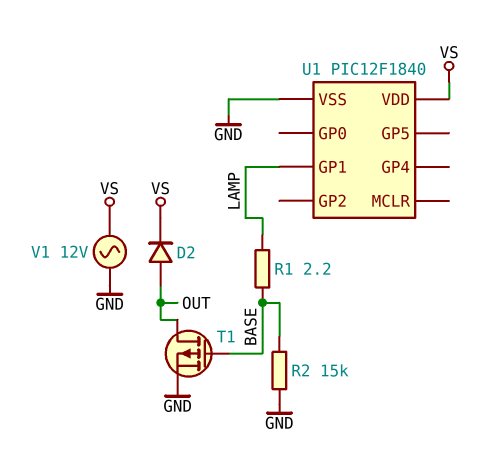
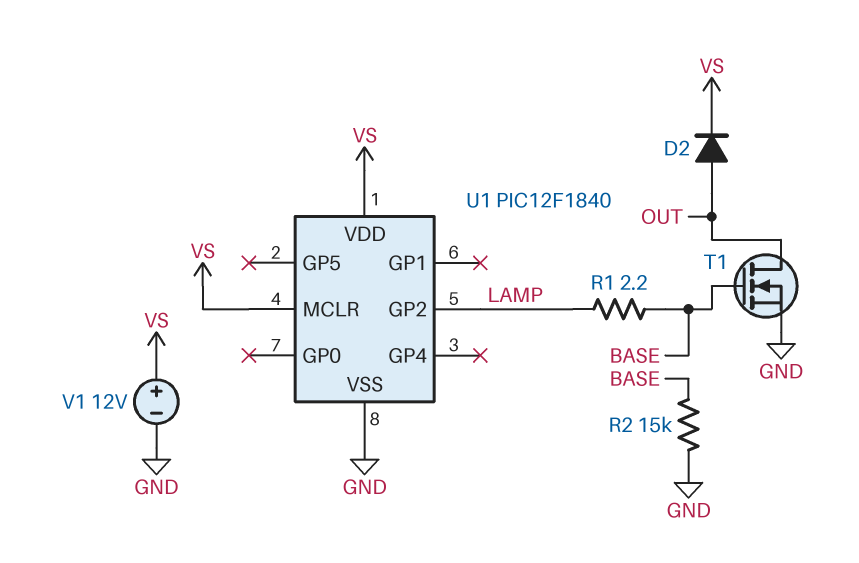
T1: PMOS (G BASE, D OUT, S GND) -> NMOS (G BASE, D OUT, S GND)
U1 pin GP1: LAMP -> none
U1 pin GP2: none -> LAMP
U1 pin MCLR: none -> VS
V1: AC 12V (GND, VS) -> 12V (plus VS, minus GND)

